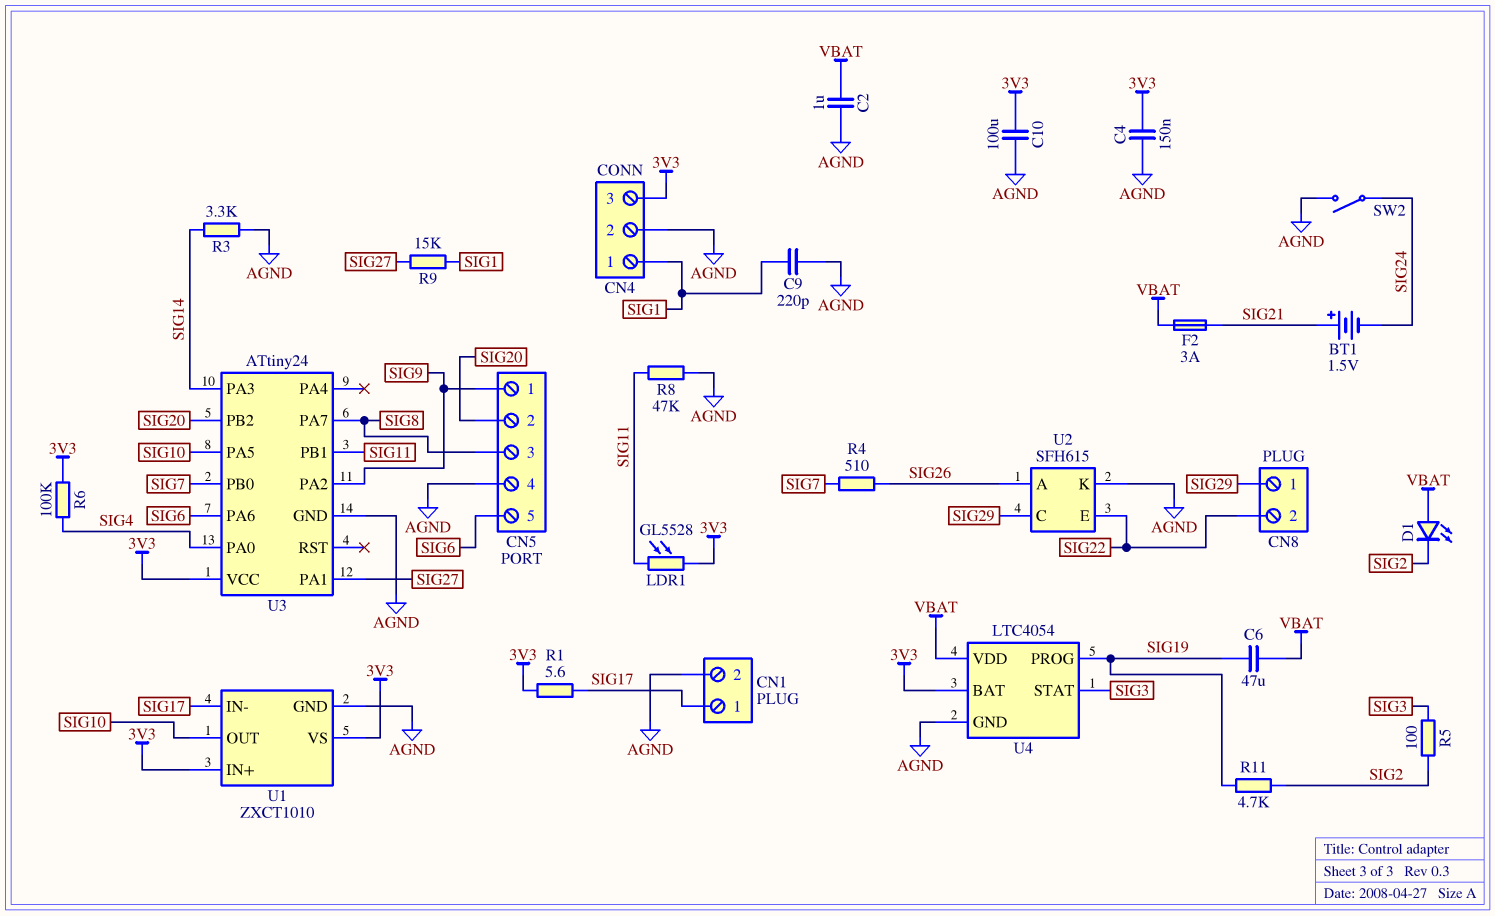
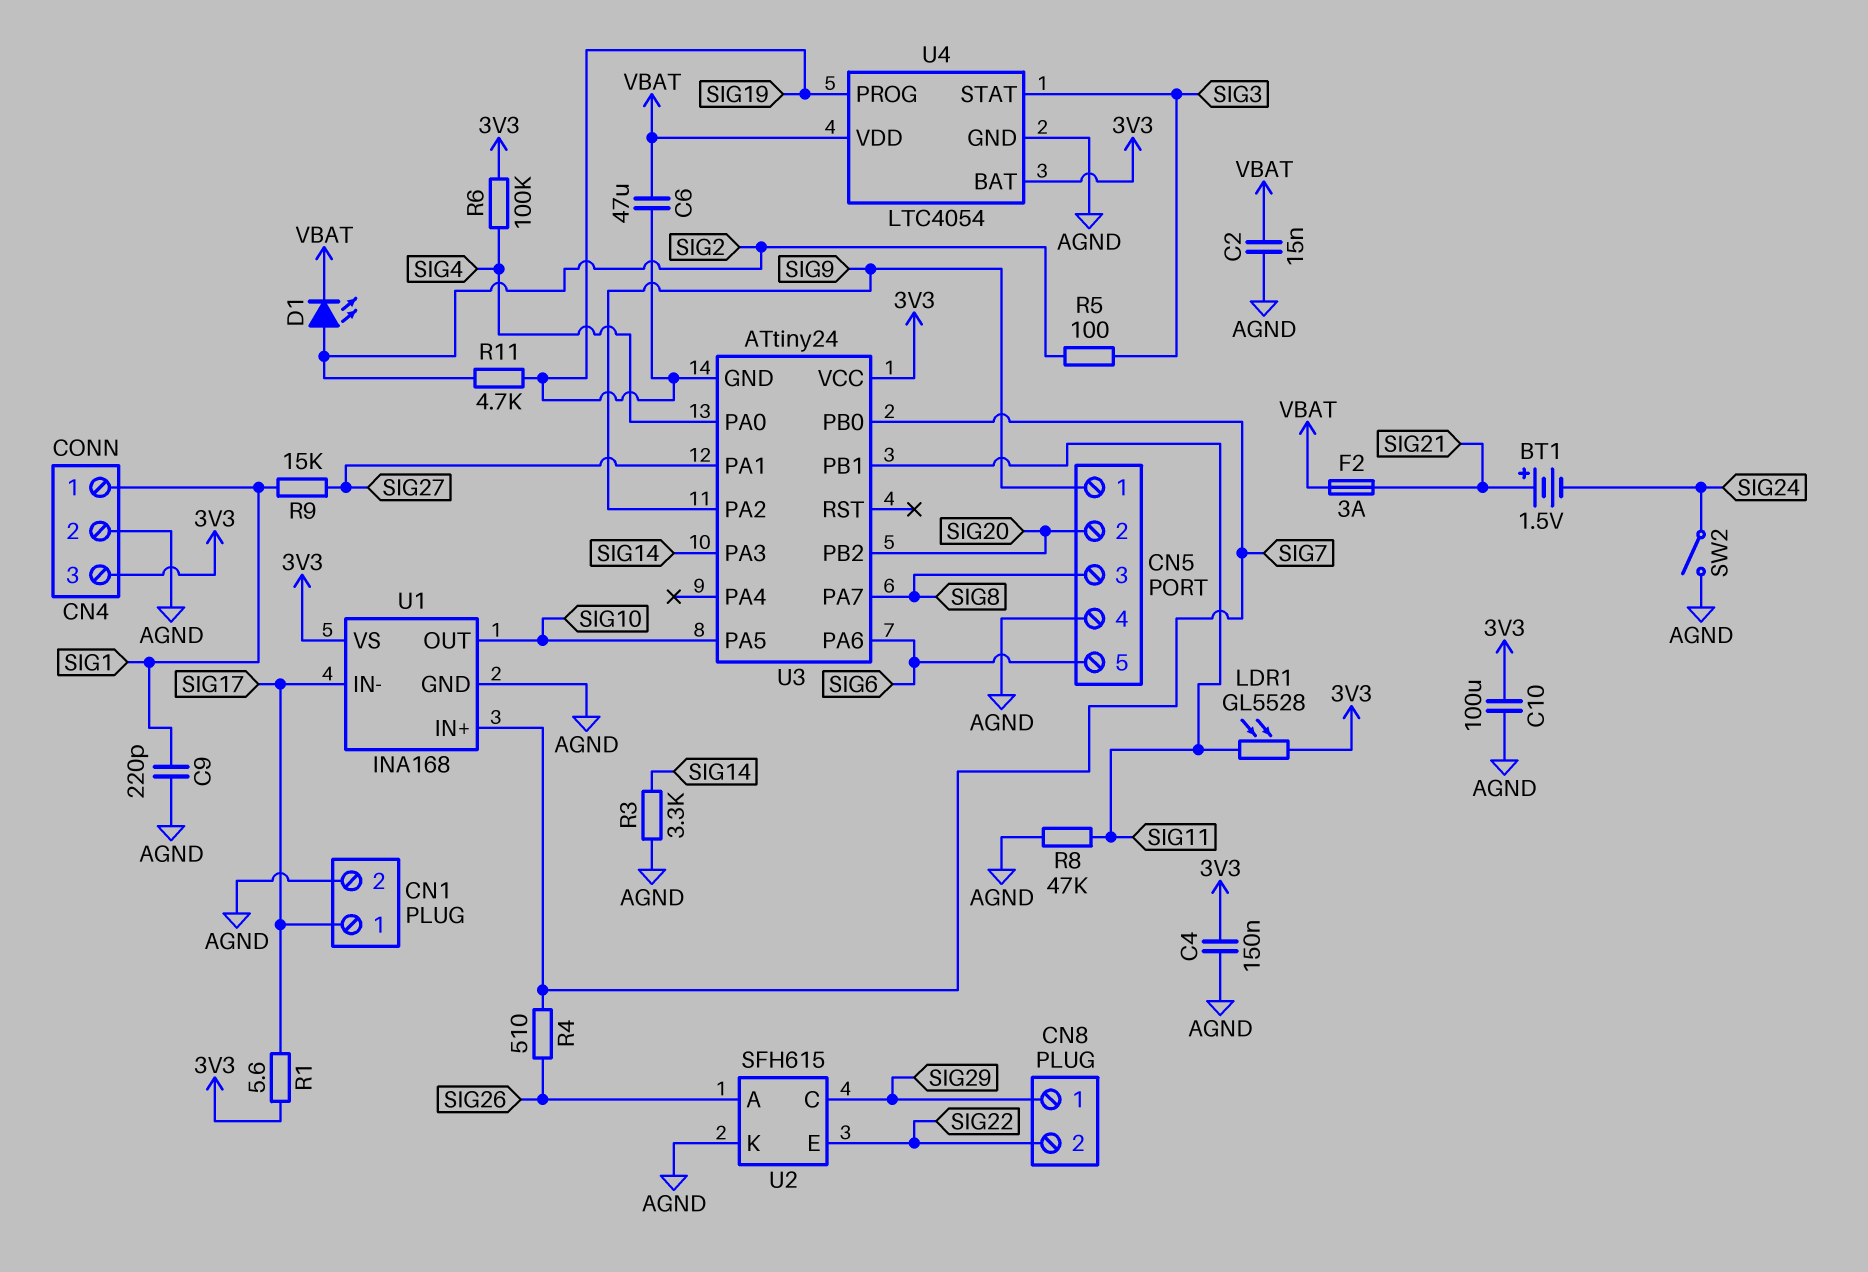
C2: 1uF (AGND, VBAT) -> 15nF (AGND, VBAT)
D1: LED (A VBAT, K SIG2) -> LED (A SIG2, K VBAT)
U1: ZXCT1010 -> INA168
U1 pin IN+: 3V3 -> SIG7
U3 pin GND: AGND -> SIG19

